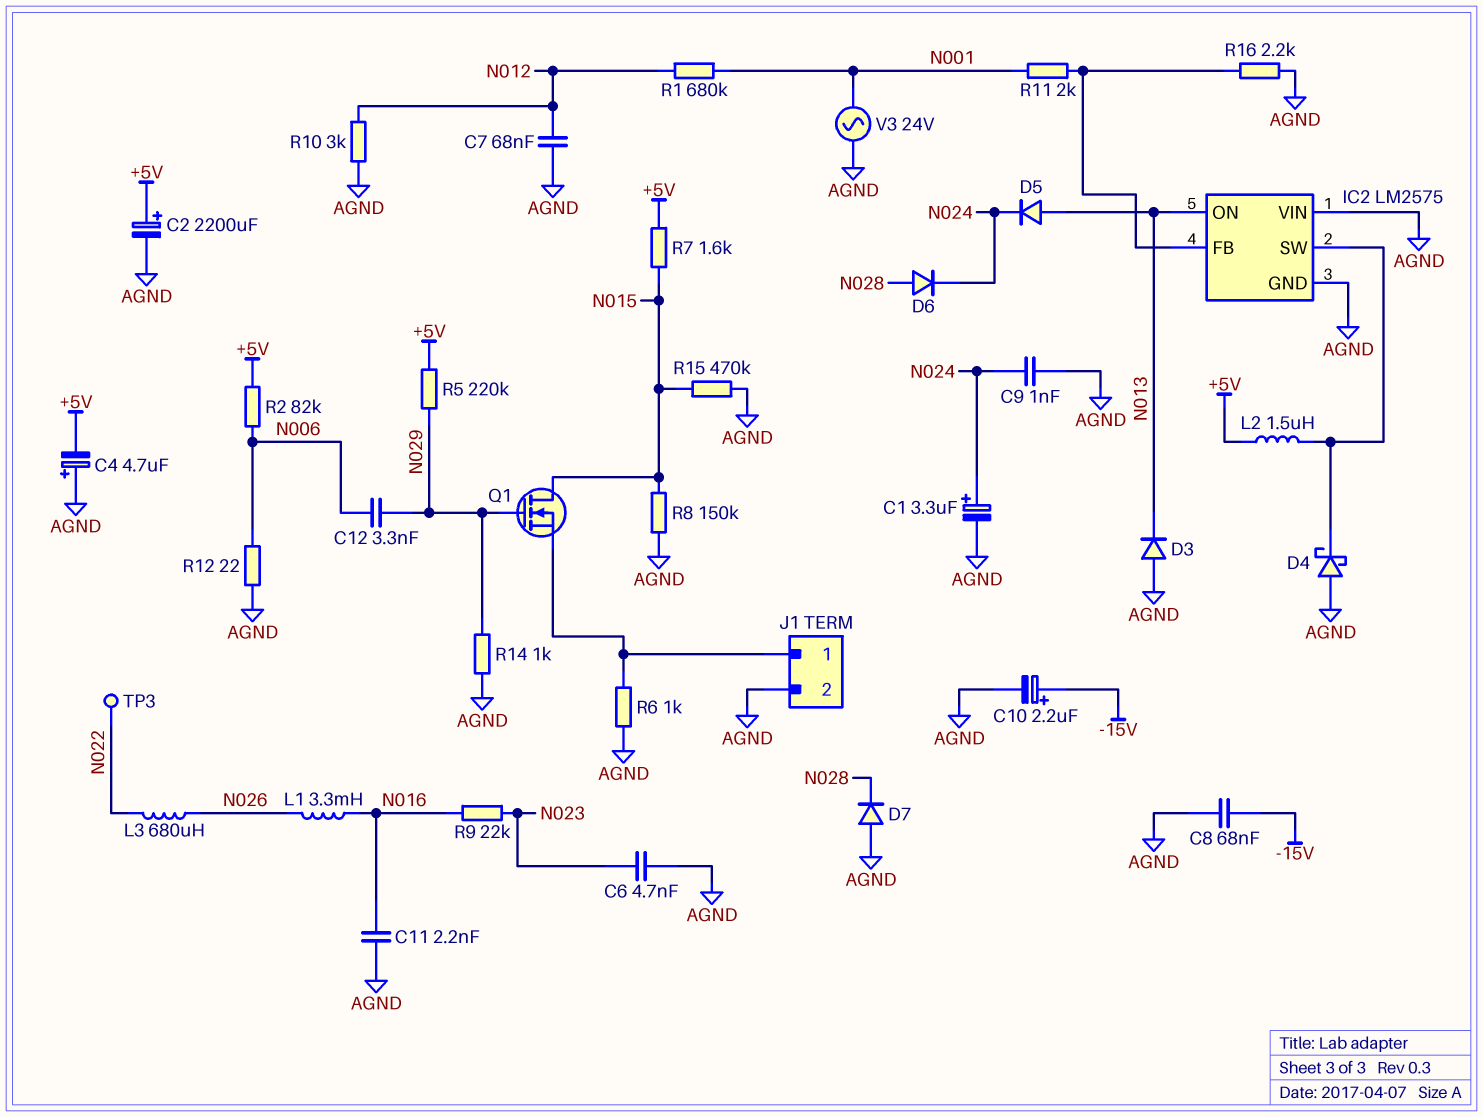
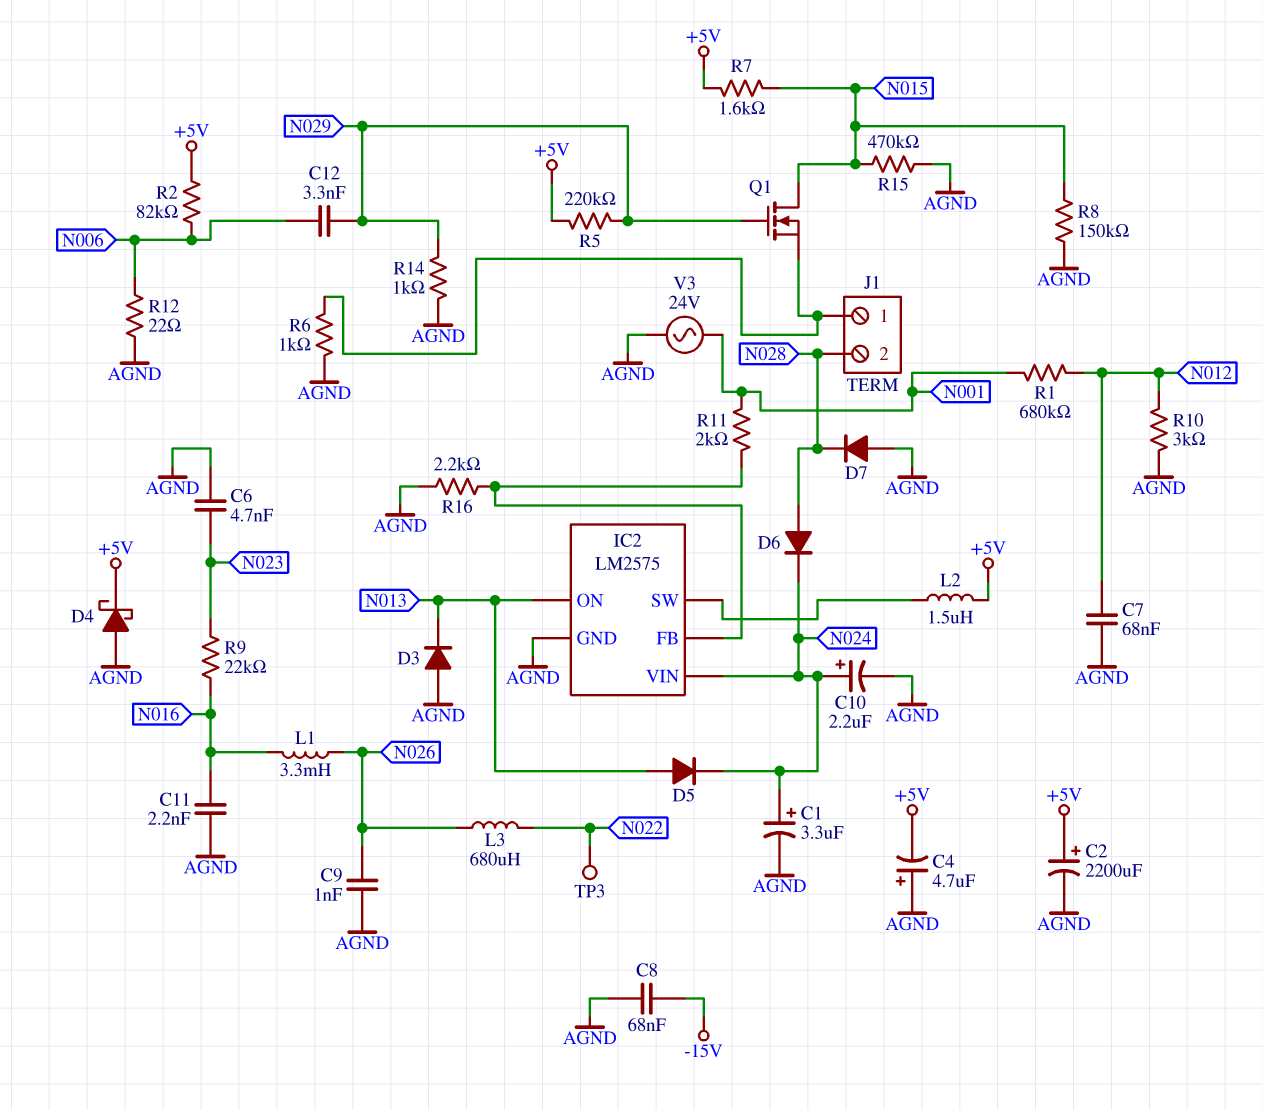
C9: 1nF (AGND, N024) -> 1nF (AGND, N026)
C10: 2.2uF (plus -15V, minus AGND) -> 2.2uF (plus N024, minus AGND)
D4: schottky (A AGND, K IC2/SW) -> schottky (A AGND, K +5V)
IC2 pin VIN: AGND -> N024
J1 pin 2: AGND -> N028

